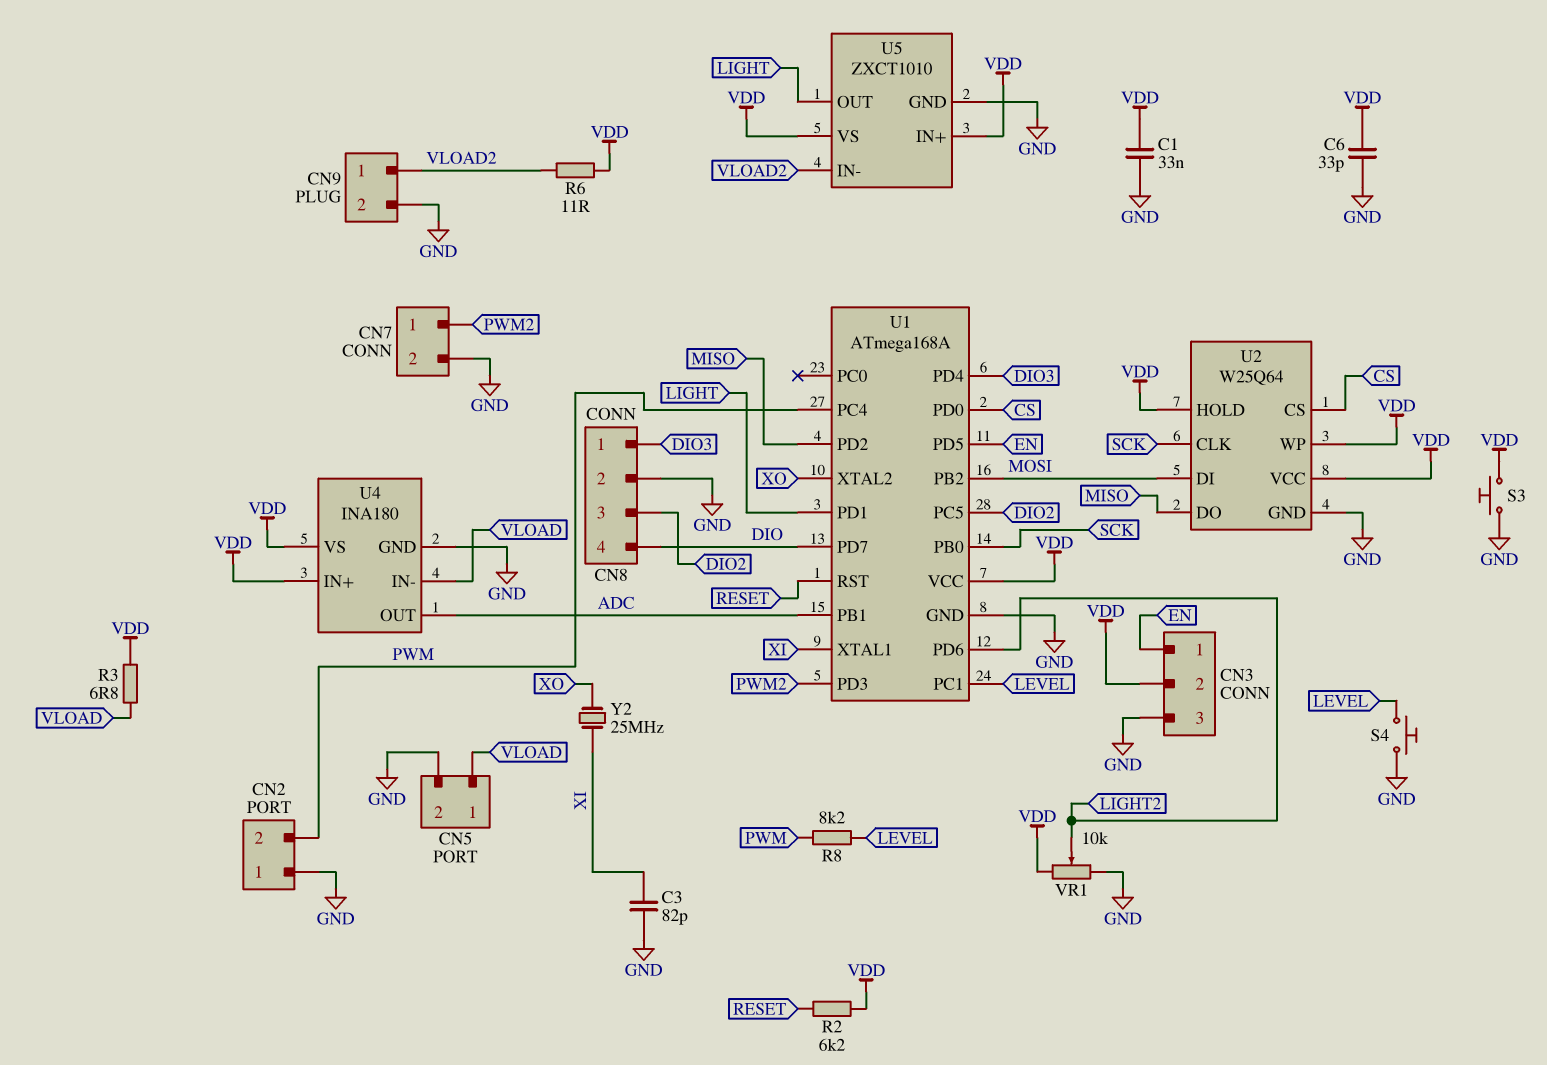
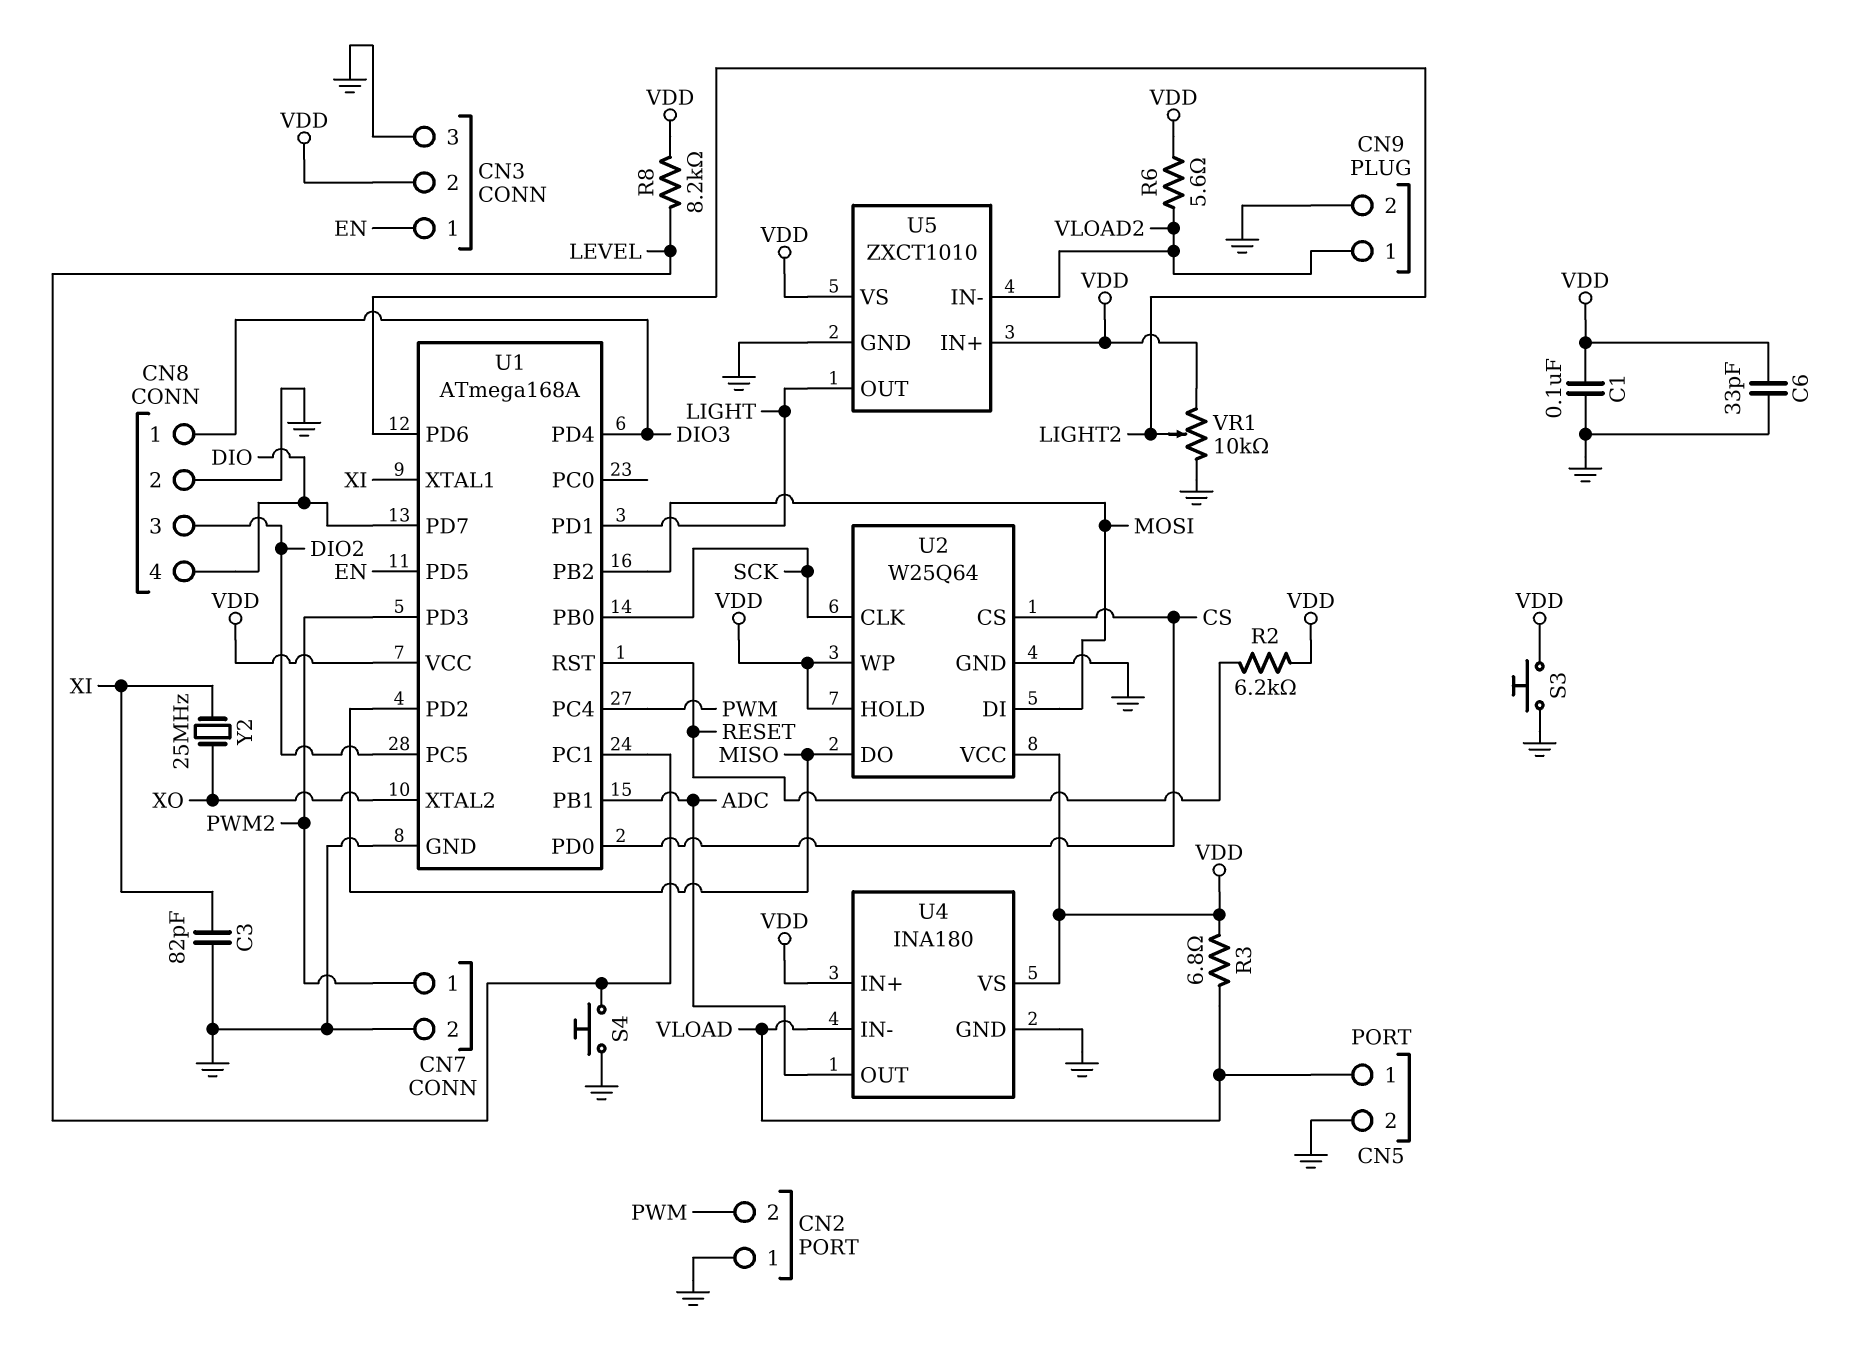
C1: 33nF (GND, VDD) -> 100nF (GND, VDD)
R6: 11 (VDD, VLOAD2) -> 5.6 (VDD, VLOAD2)
R8: 8.2k (LEVEL, PWM) -> 8.2k (LEVEL, VDD)

